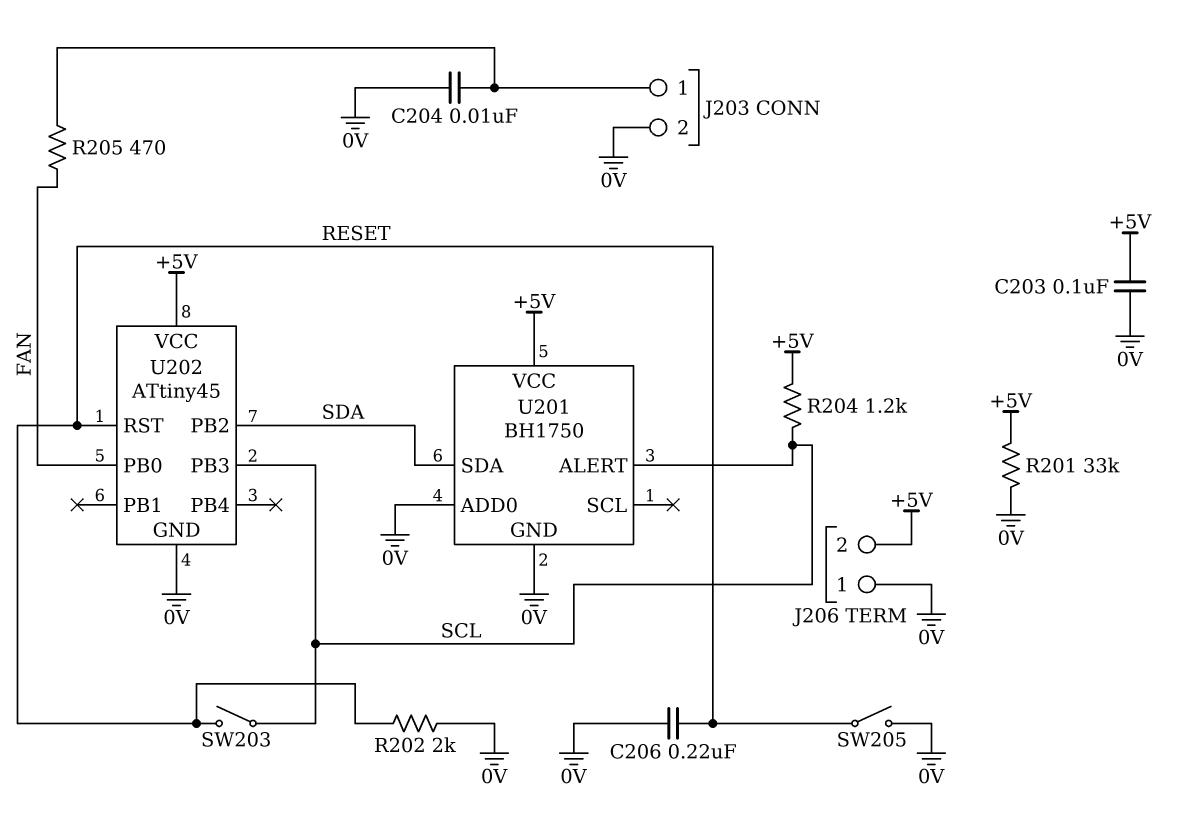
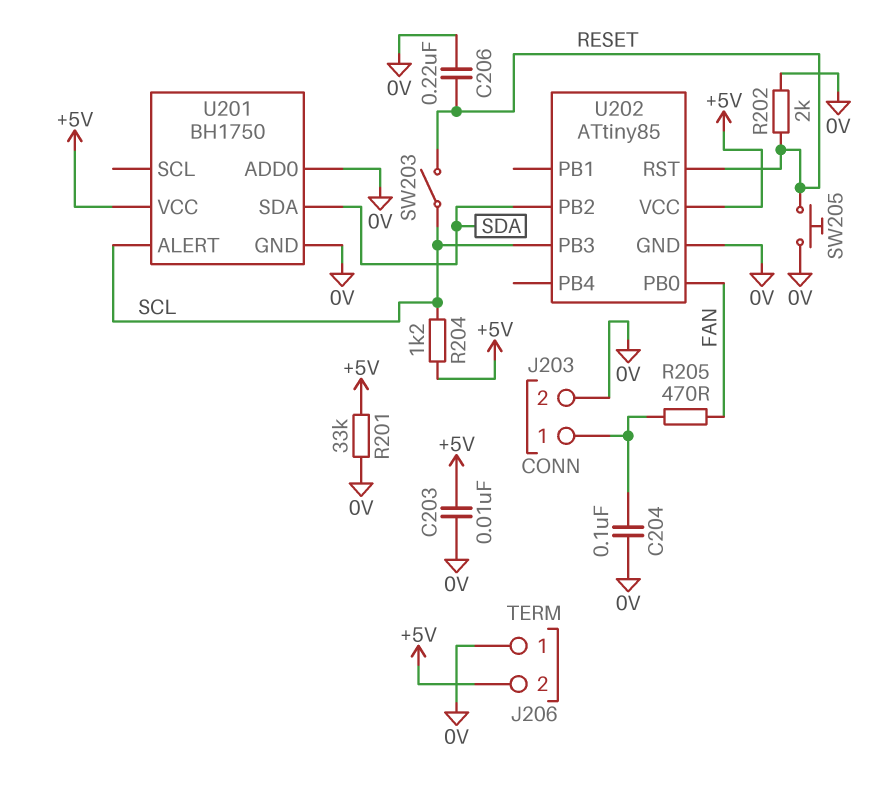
C203: 100nF (+5V, 0V) -> 10nF (+5V, 0V)
C204: 10nF (0V, J203/1) -> 100nF (0V, J203/1)
SW205: switch (0V, RESET) -> button (0V, RESET)
U202: ATtiny45 -> ATtiny85

